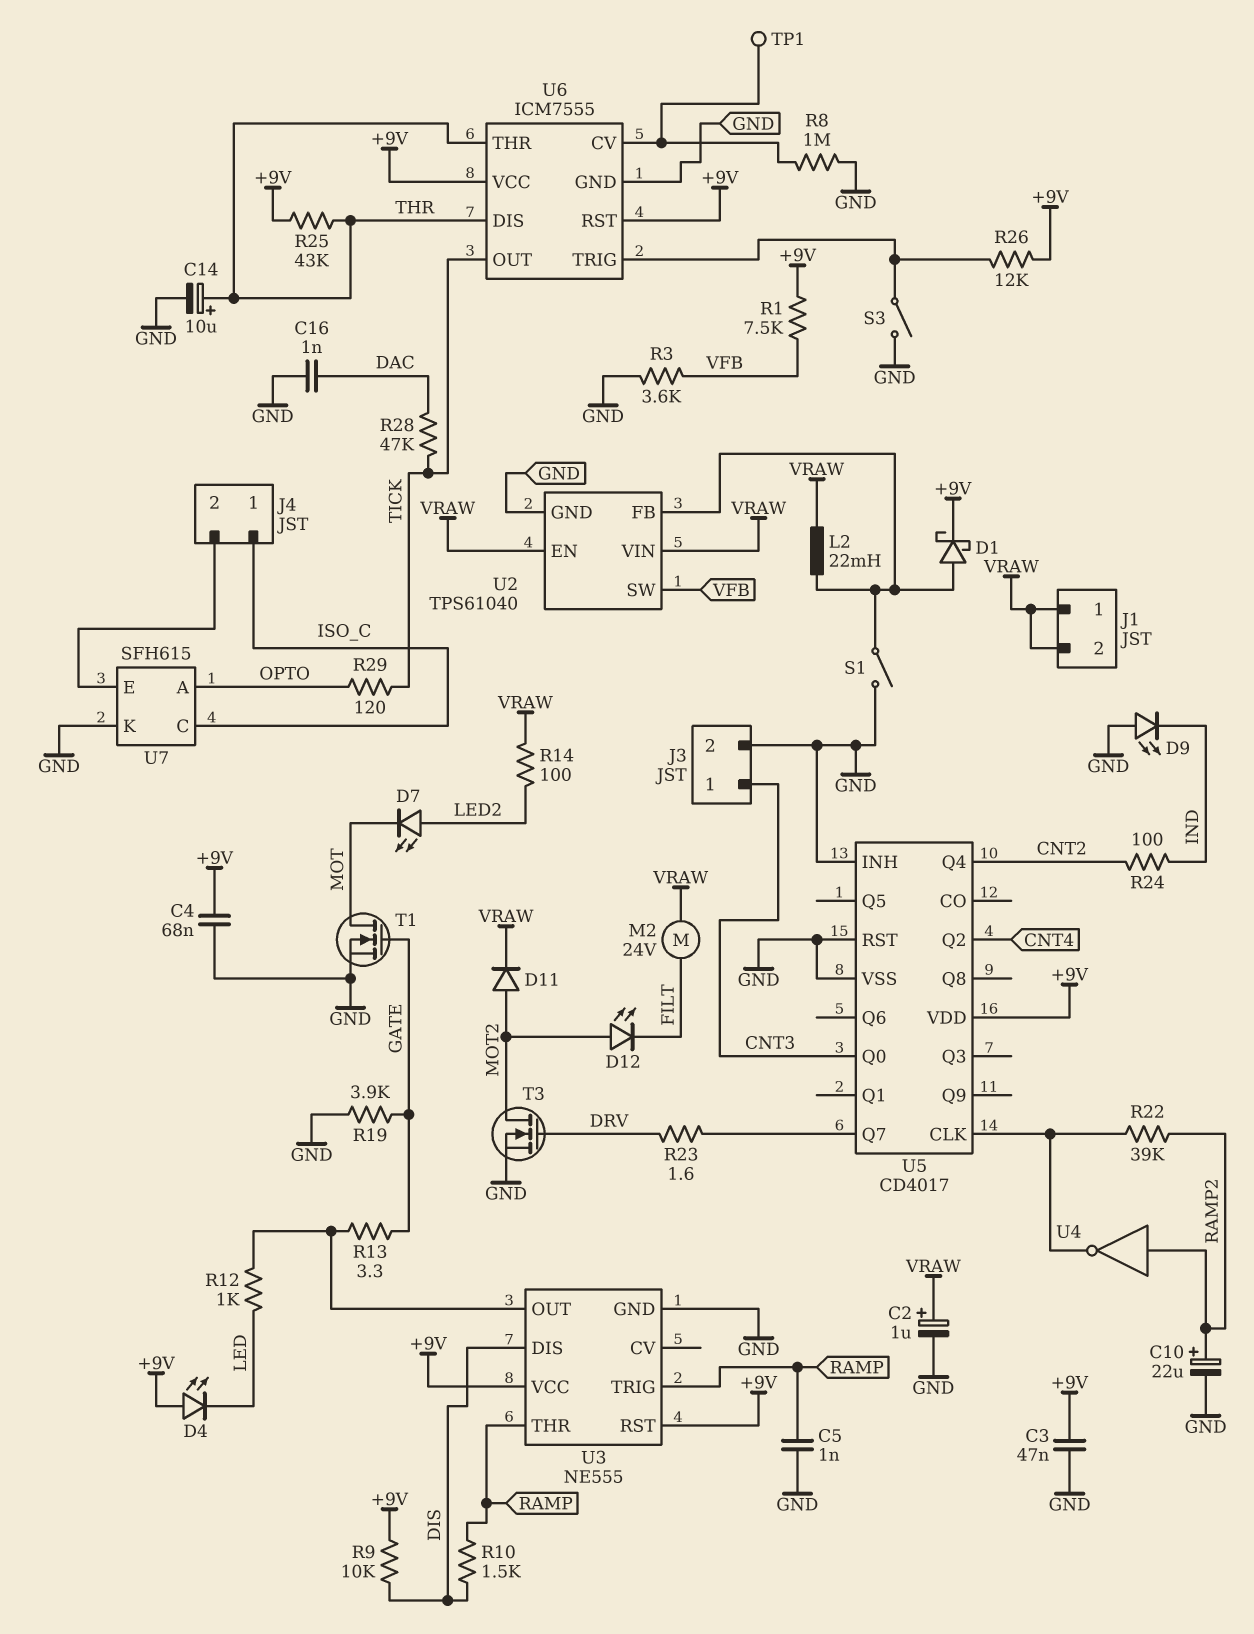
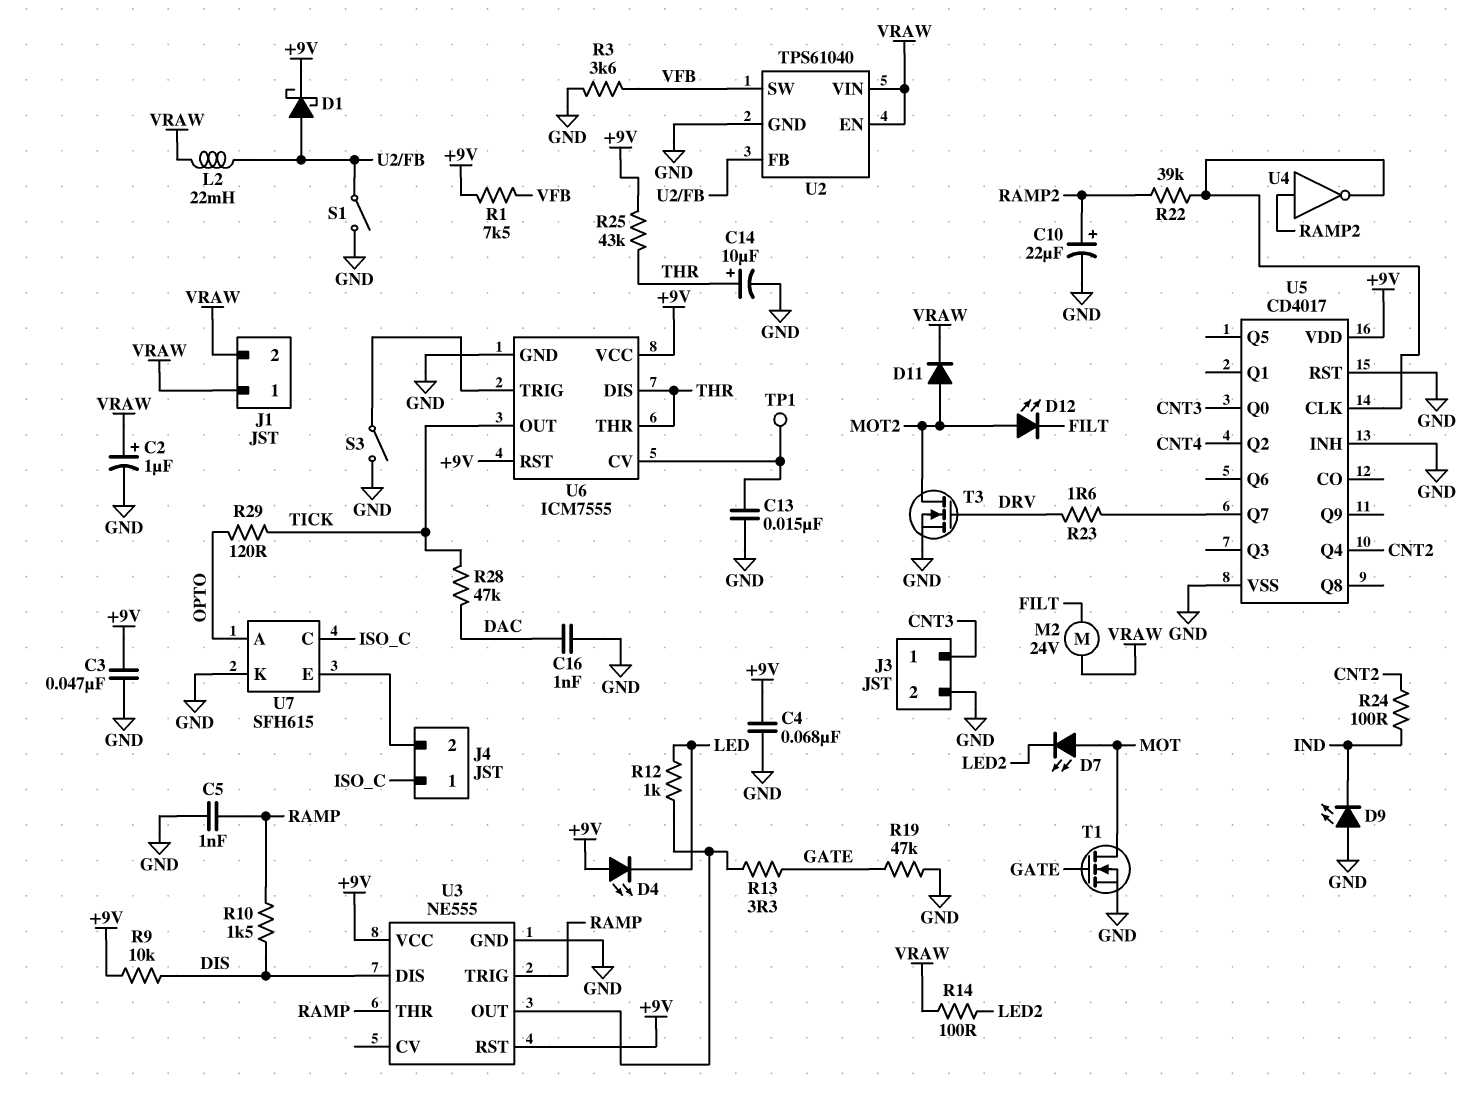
C13: none -> 15nF (GND, U6/CV)
D7: LED (A LED2, K MOT) -> LED (A MOT, K LED2)
R8: 1M (GND, U6/CV) -> none
R19: 3.9k (GATE, GND) -> 47k (GATE, GND)
R26: 12k (+9V, U6/TRIG) -> none

